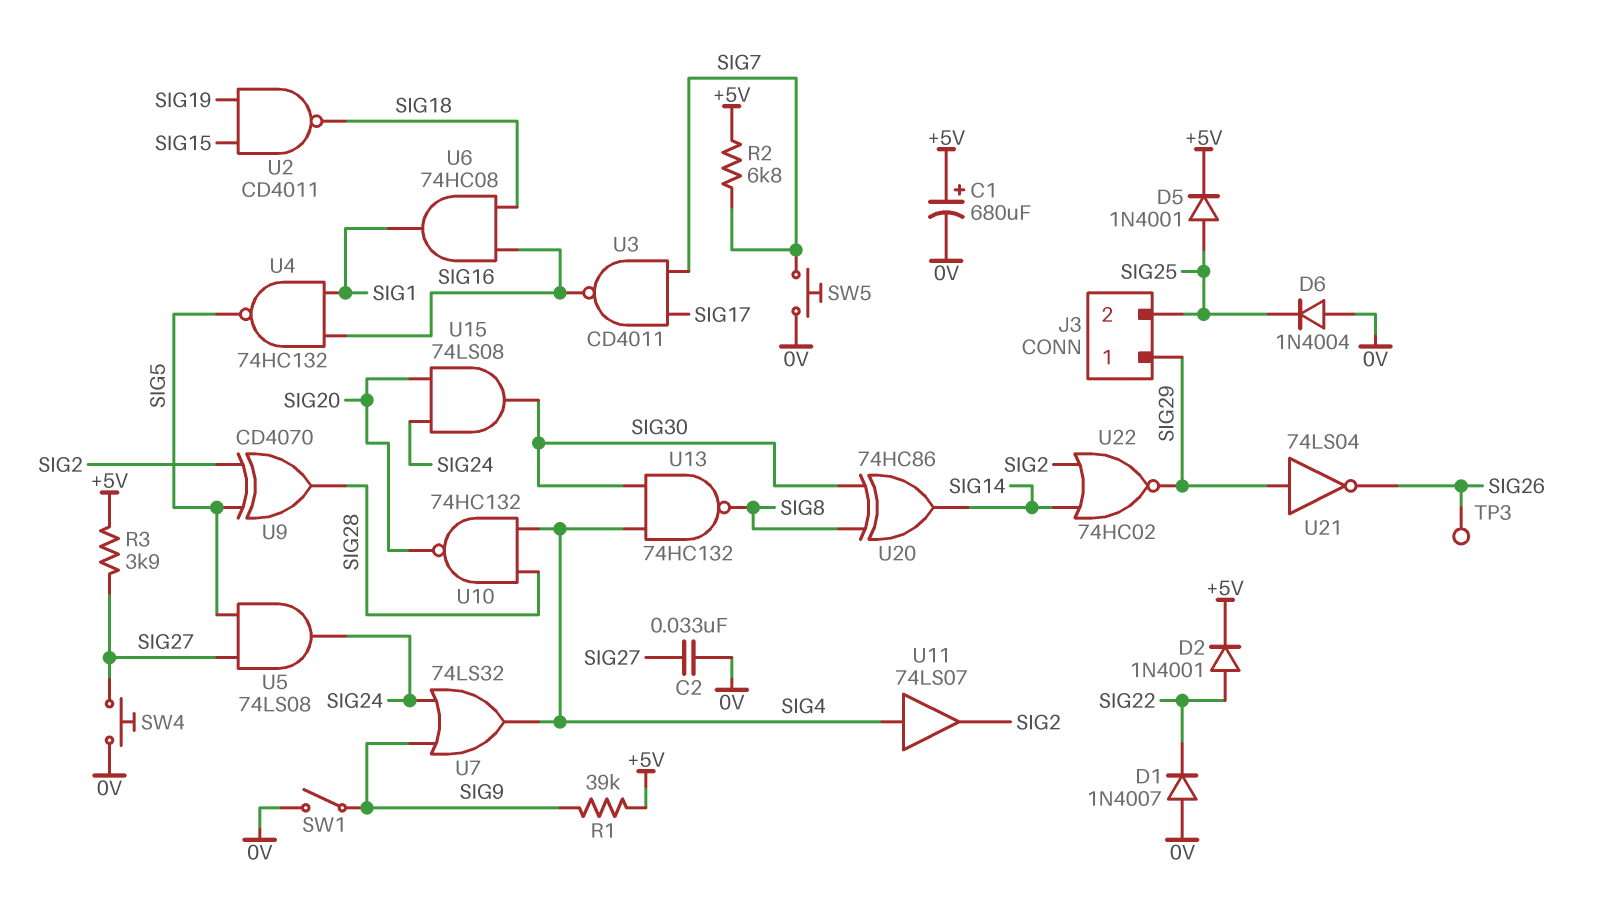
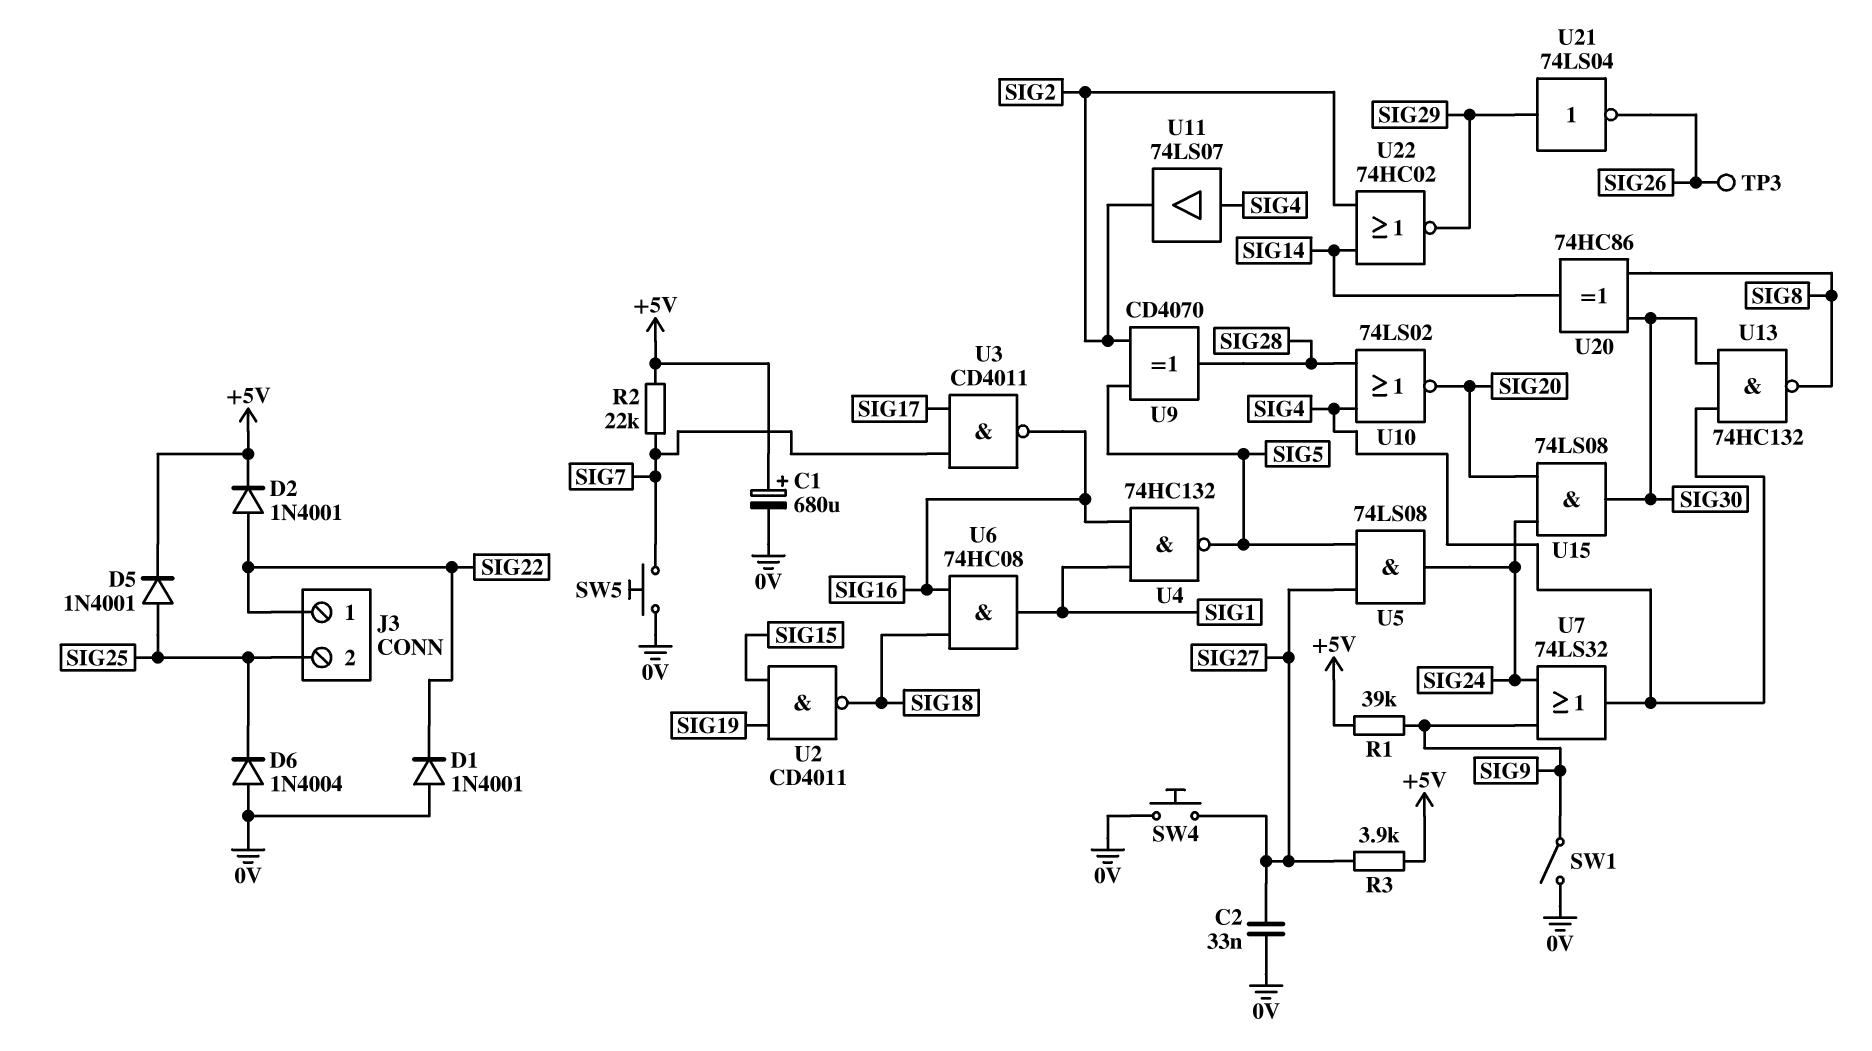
D1: diode 1N4007 (A 0V, K SIG22) -> diode 1N4001 (A 0V, K SIG22)
J3 pin 1: SIG29 -> SIG22
R2: 6.8k (+5V, SIG7) -> 22k (+5V, SIG7)
U10: NAND 74HC132 (in SIG4, in SIG28, out SIG20) -> NOR 74LS02 (in SIG4, in SIG28, out SIG20)

